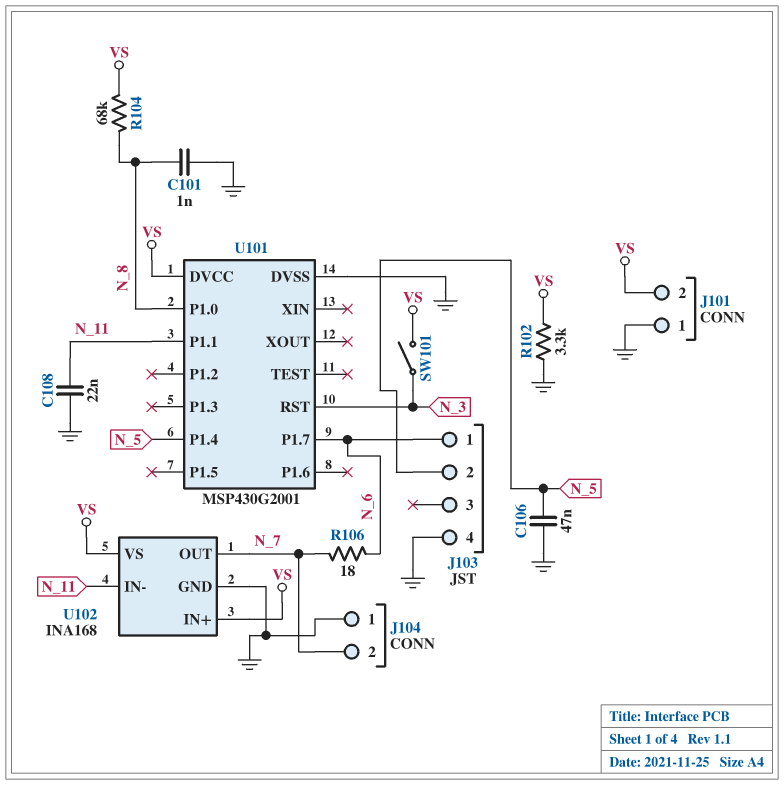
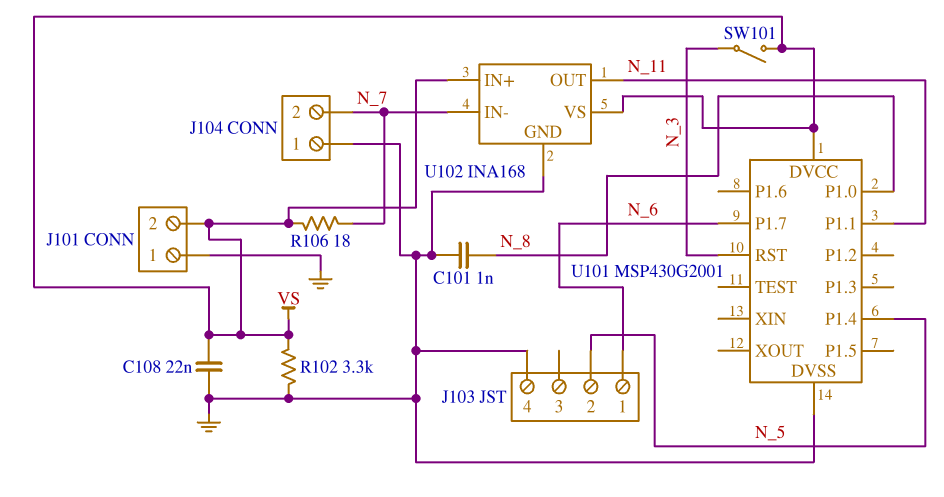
C106: 47nF (GND, N_5) -> none
C108: 22nF (GND, N_11) -> 22nF (GND, VS)
R104: 68k (N_8, VS) -> none
R106: 18 (N_6, N_7) -> 18 (N_7, VS)
U102 pin IN-: N_11 -> N_7
U102 pin OUT: N_7 -> N_11

